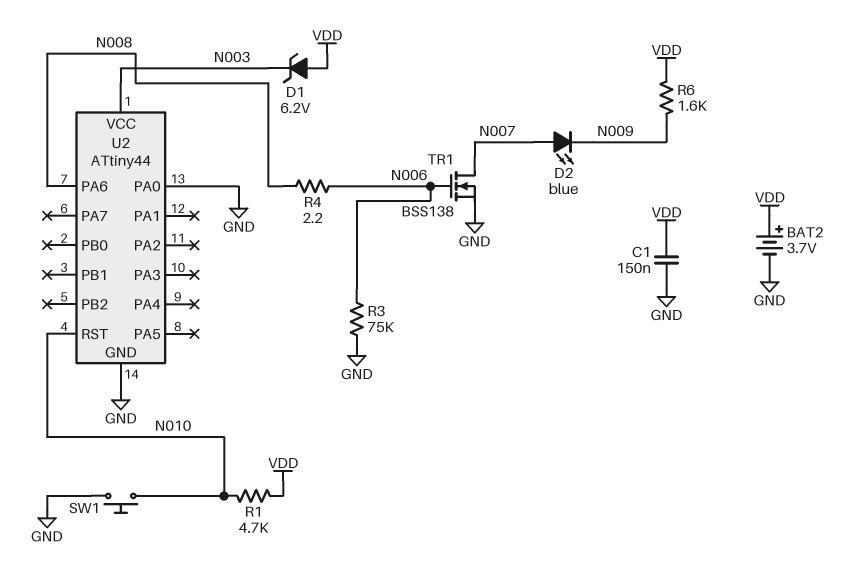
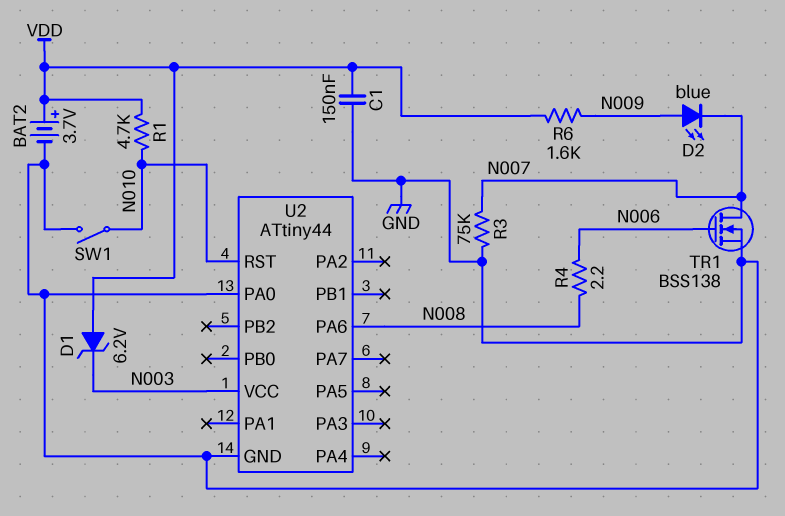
D2: LED blue (A N007, K N009) -> LED blue (A N009, K N007)
R3: 75k (GND, N006) -> 75k (GND, N007)
SW1: button (GND, N010) -> switch (GND, N010)

